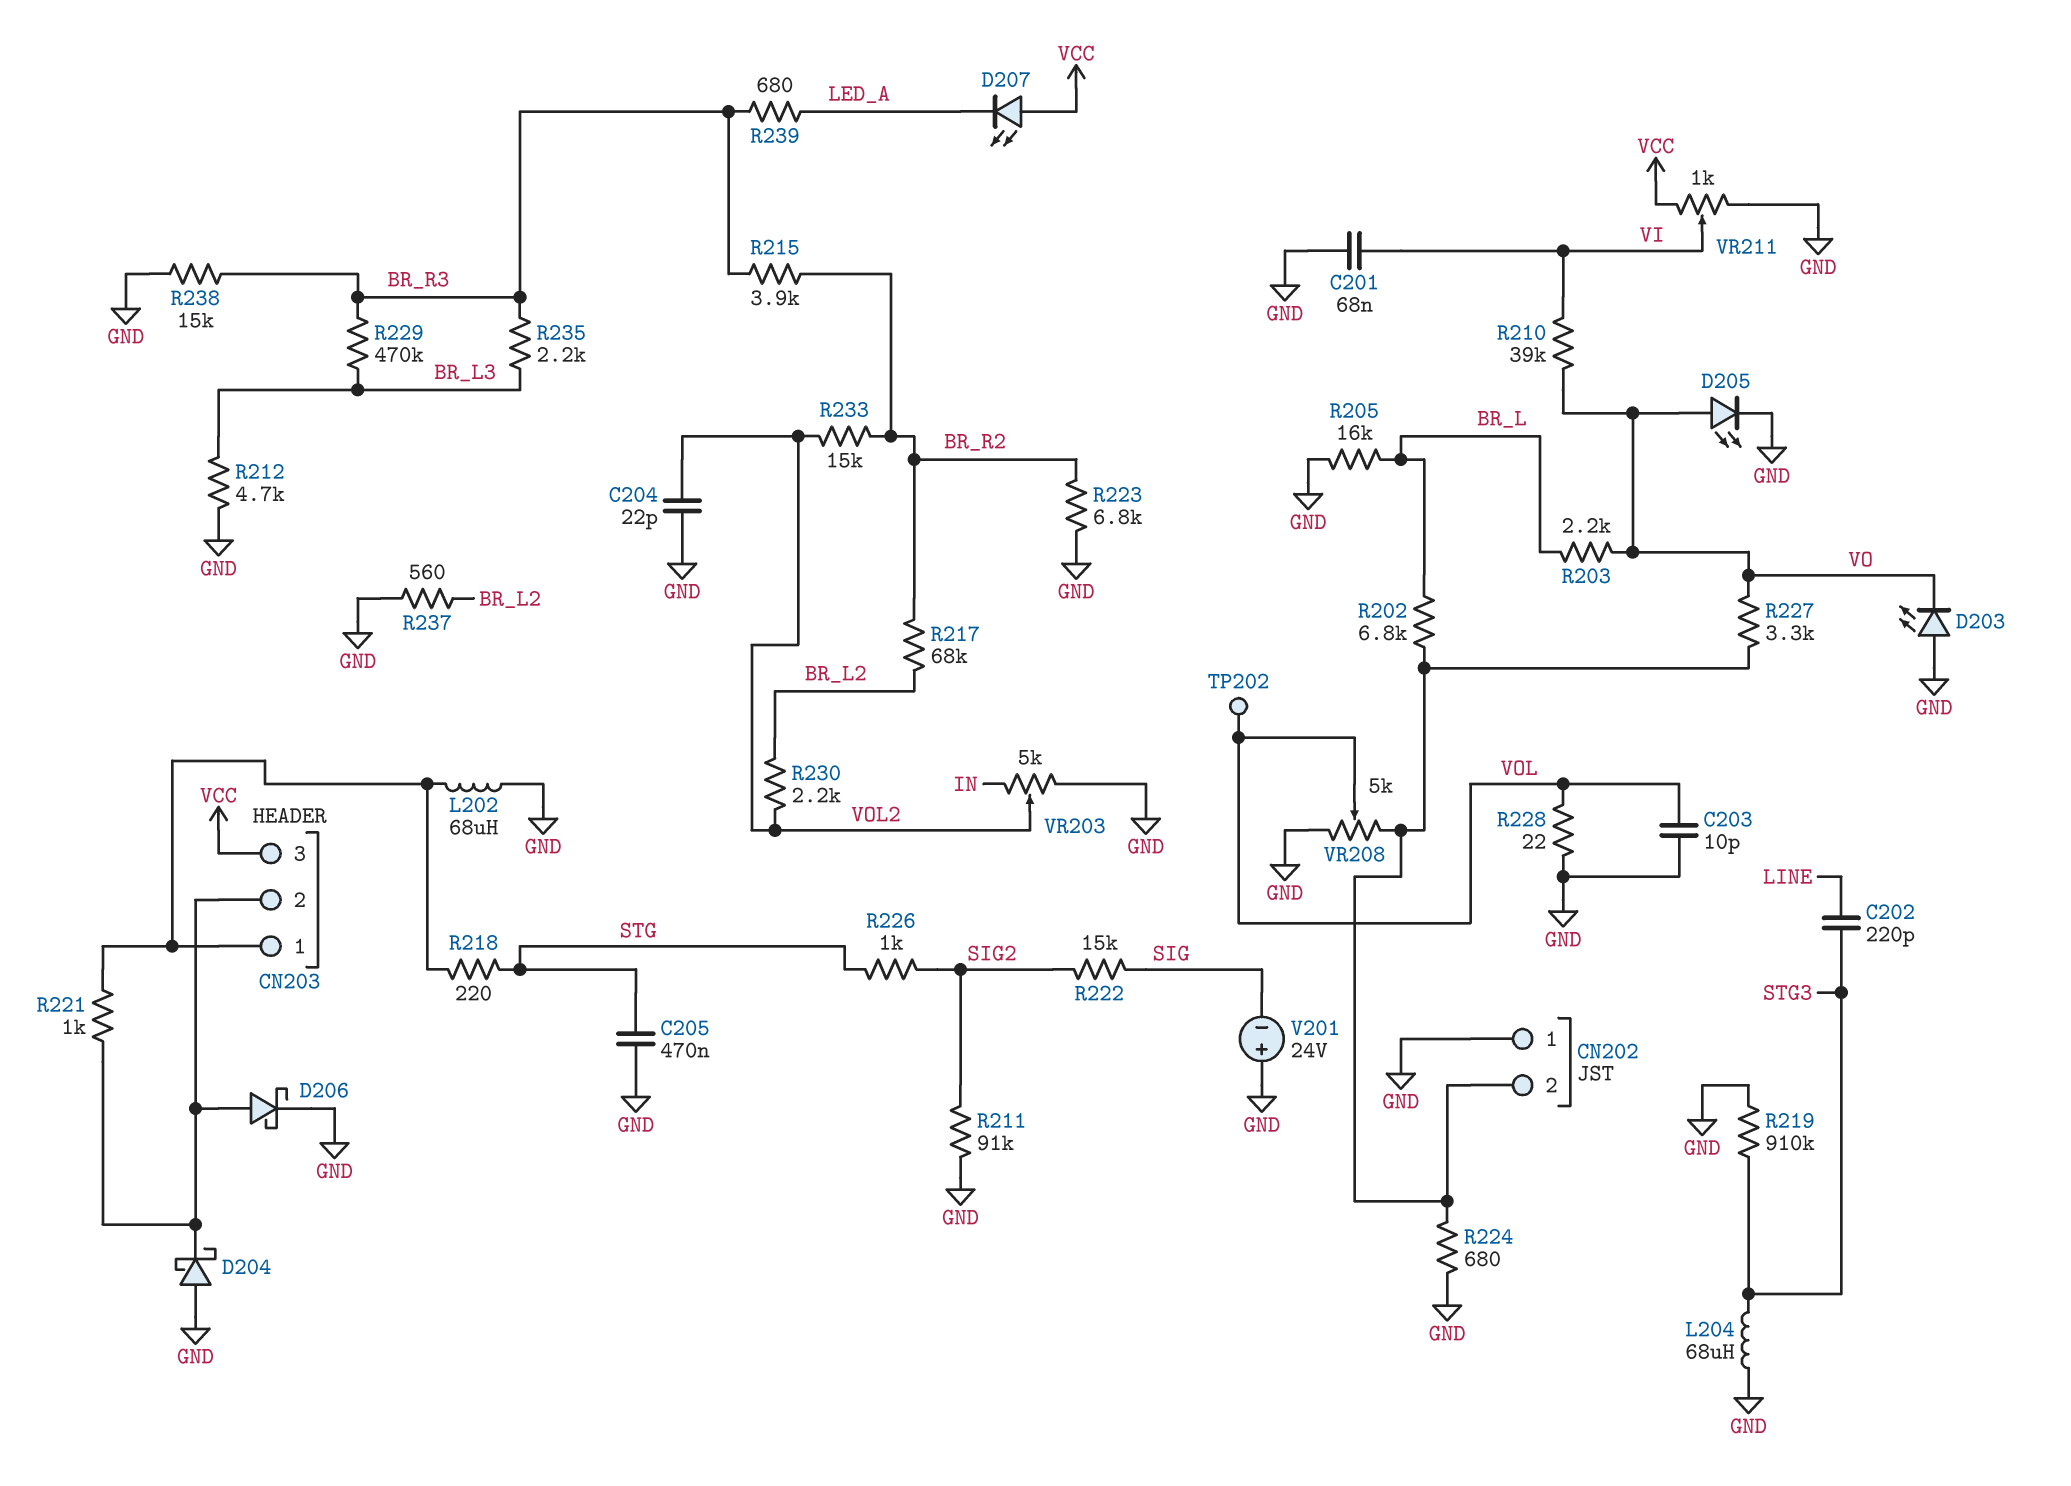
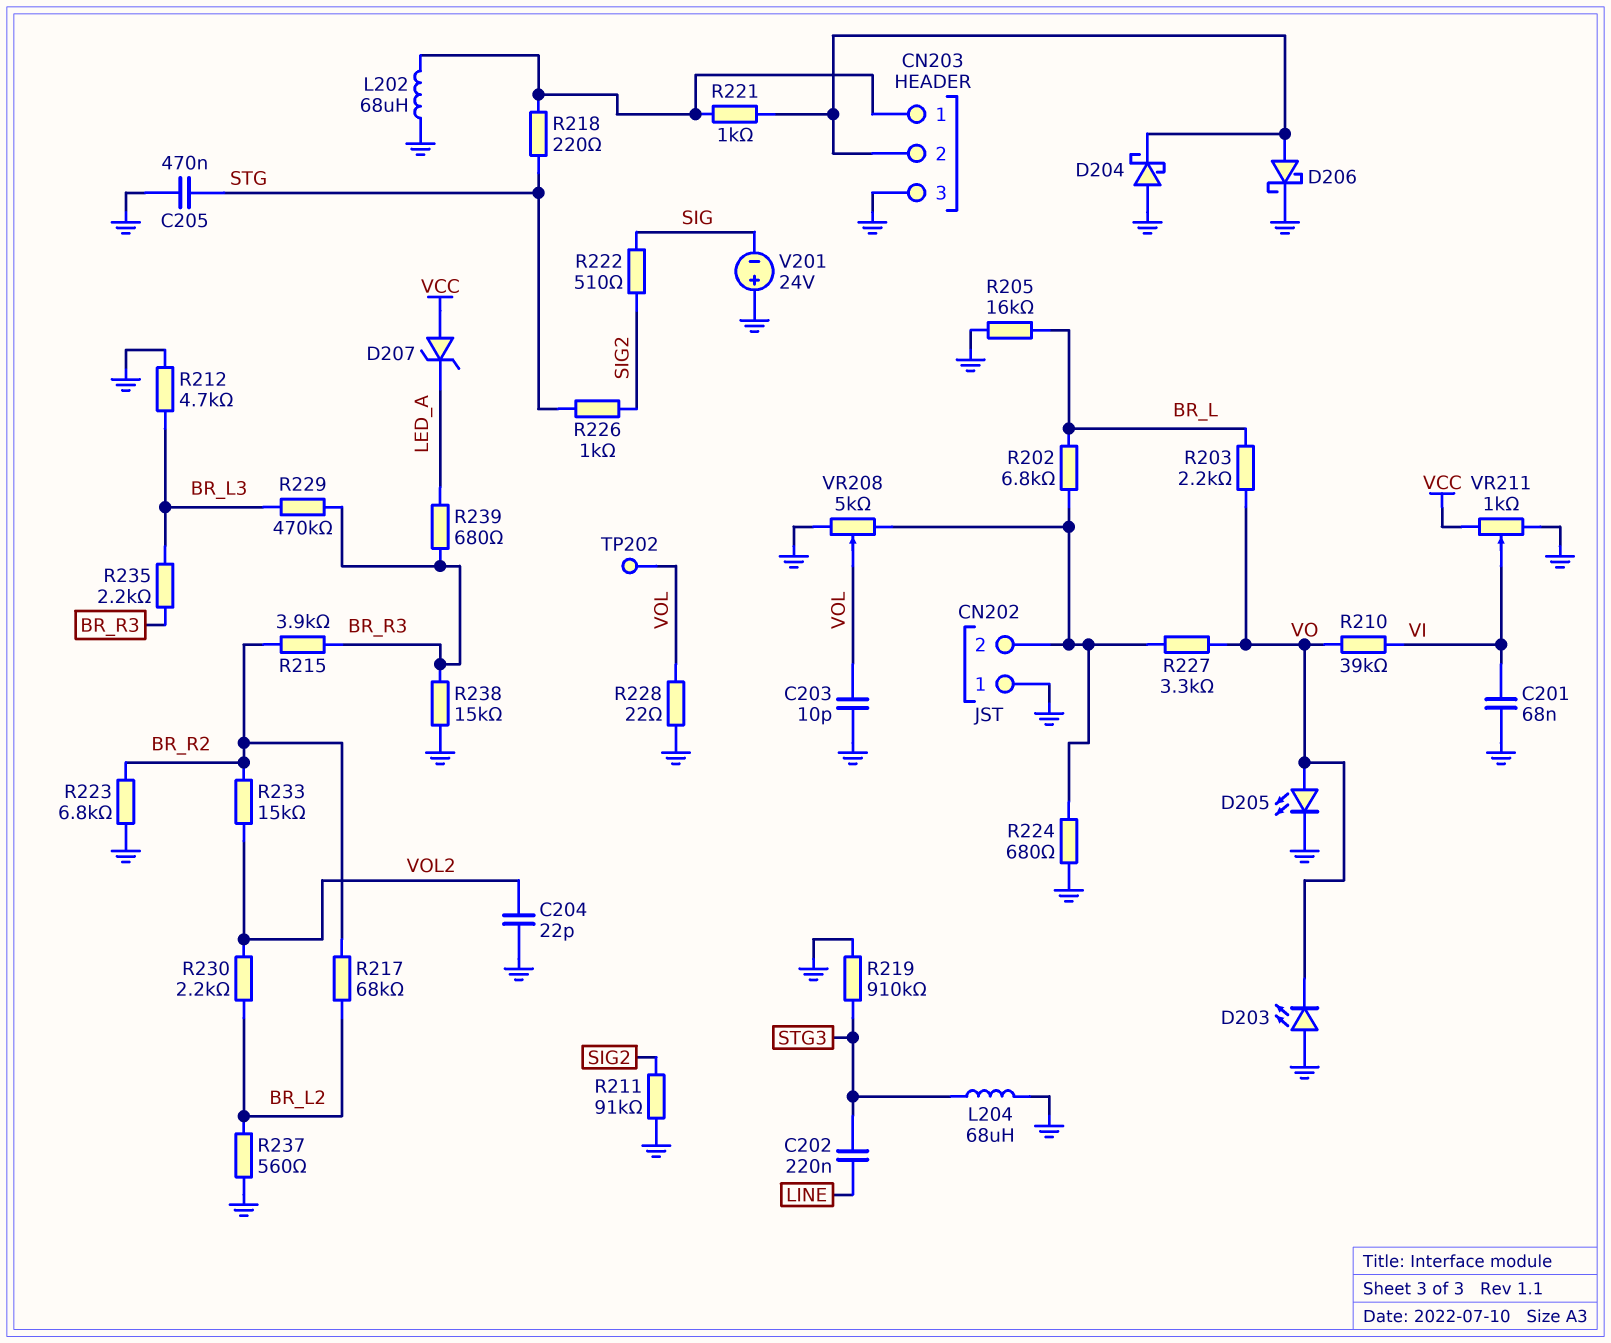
C202: 220pF (LINE, STG3) -> 220nF (LINE, STG3)
CN203 pin 3: VCC -> GND
D207: LED (A VCC, K LED_A) -> zener (A VCC, K LED_A)
R222: 15k (SIG, SIG2) -> 510 (SIG, SIG2)
VR203: 5k (GND, IN, wiper VOL2) -> none

